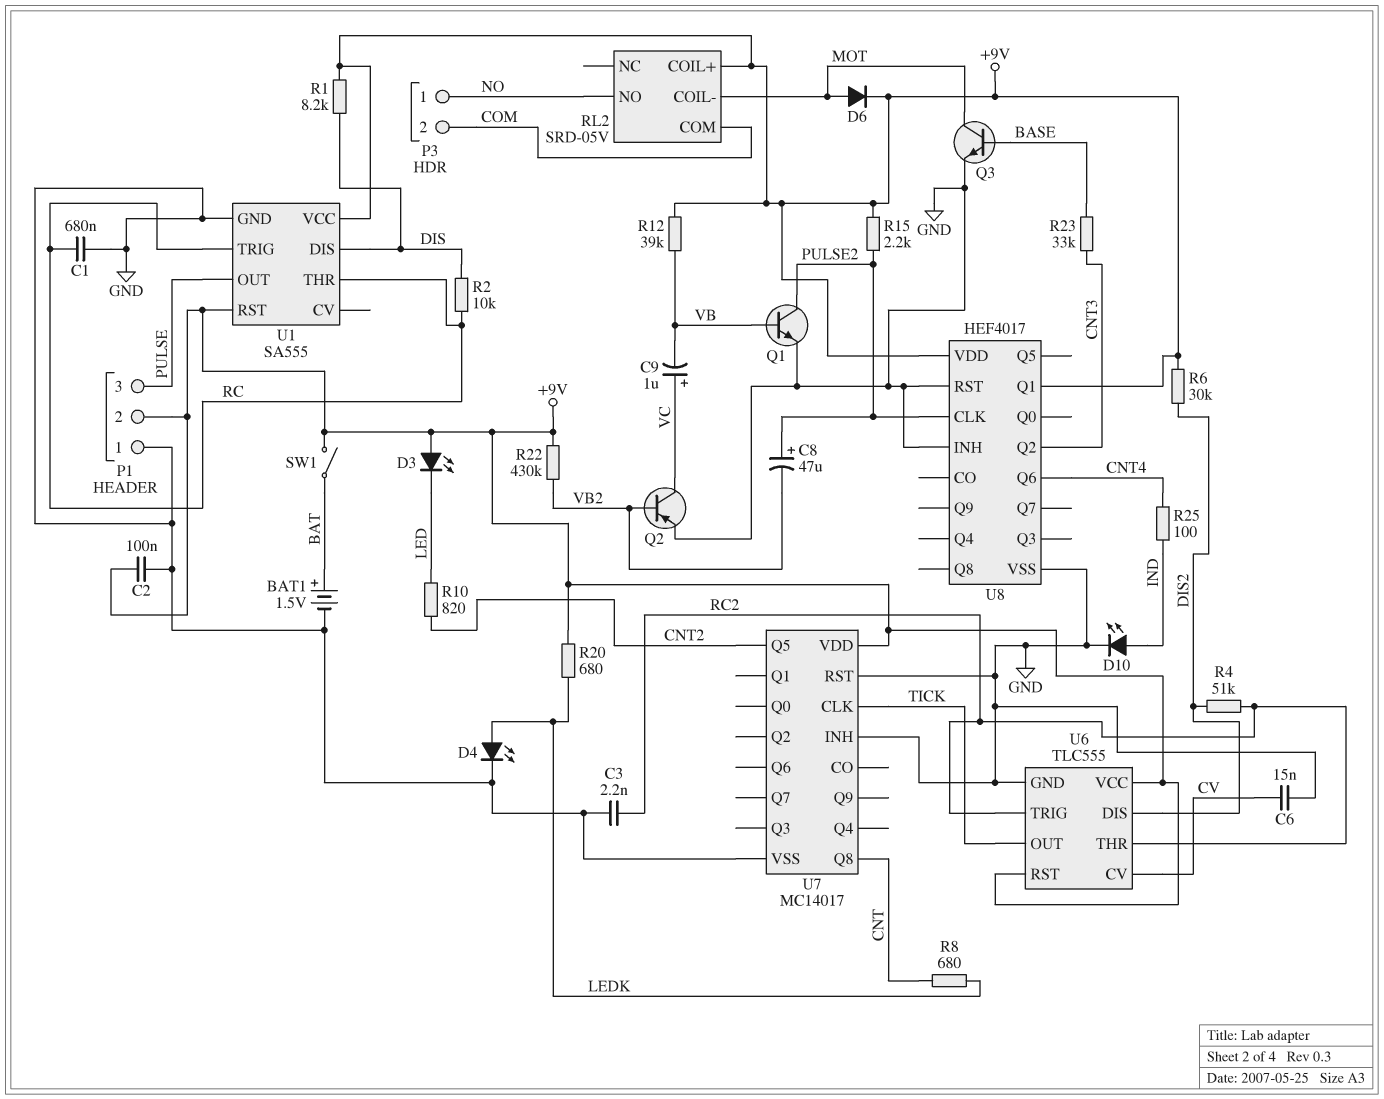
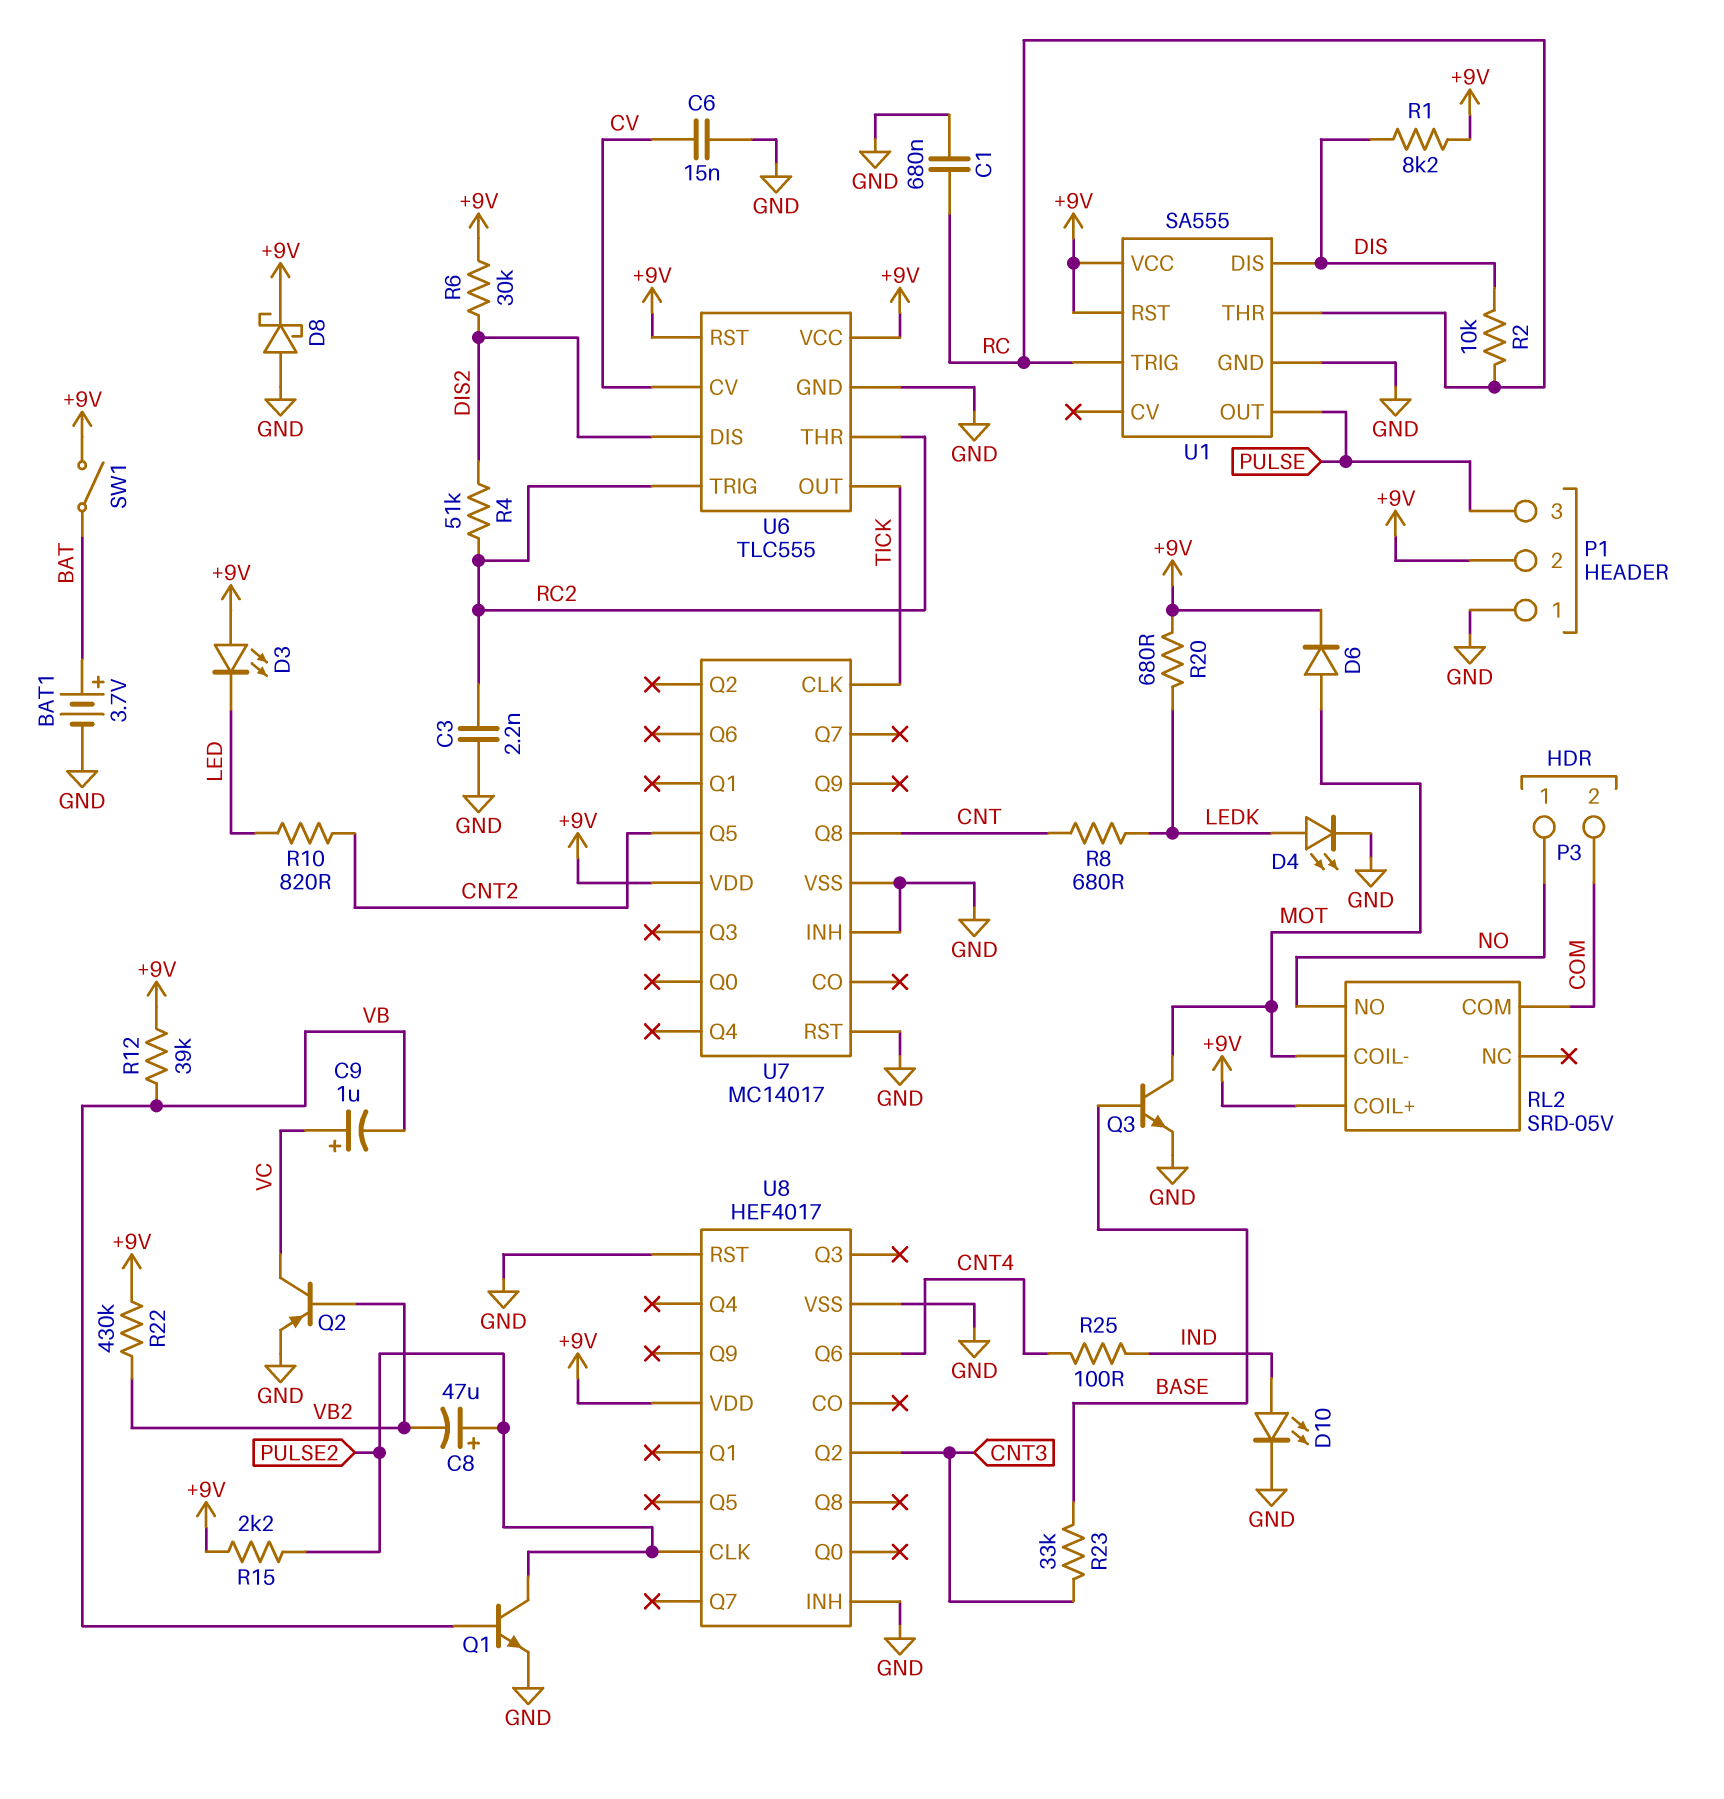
BAT1: 1.5V (plus BAT, minus GND) -> 3.7V (plus BAT, minus GND)
C2: 100nF (+9V, GND) -> none
D8: none -> schottky (A GND, K +9V)
U8 pin Q1: +9V -> none

